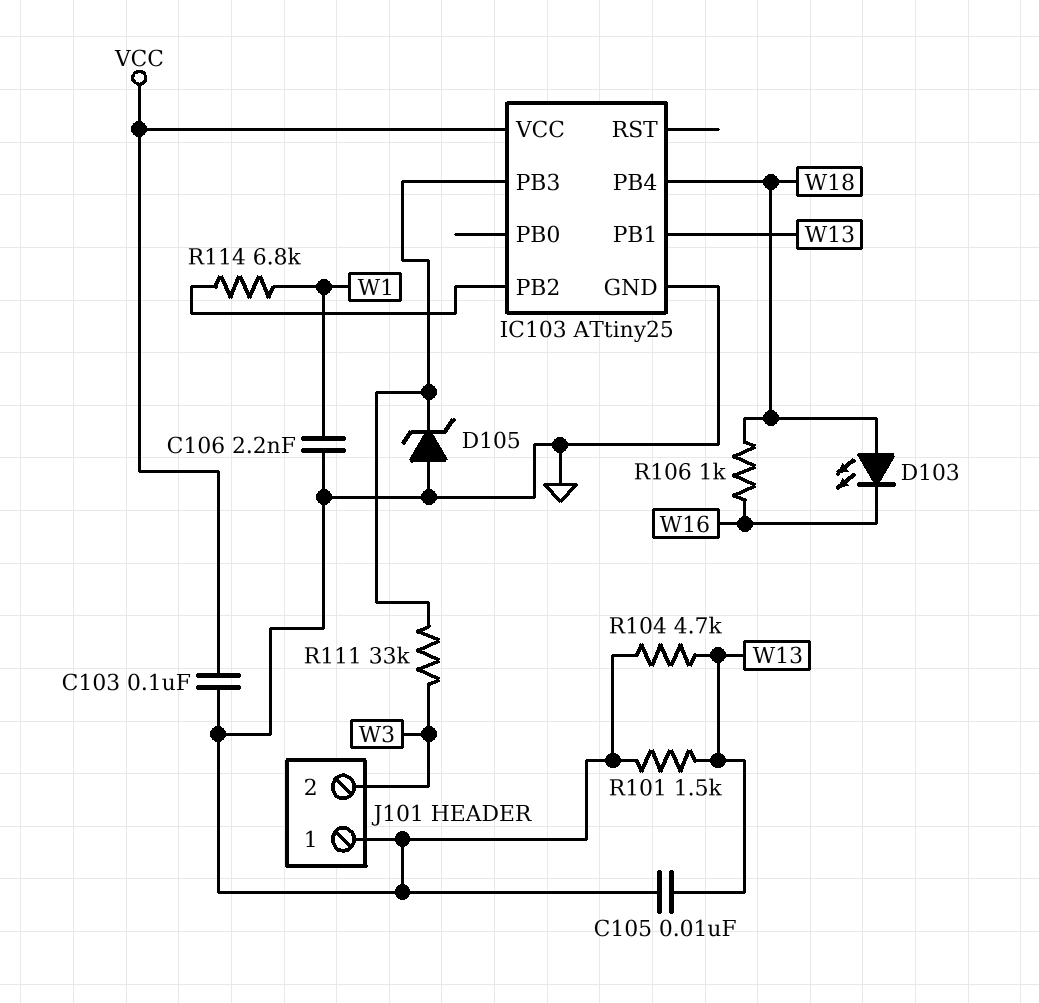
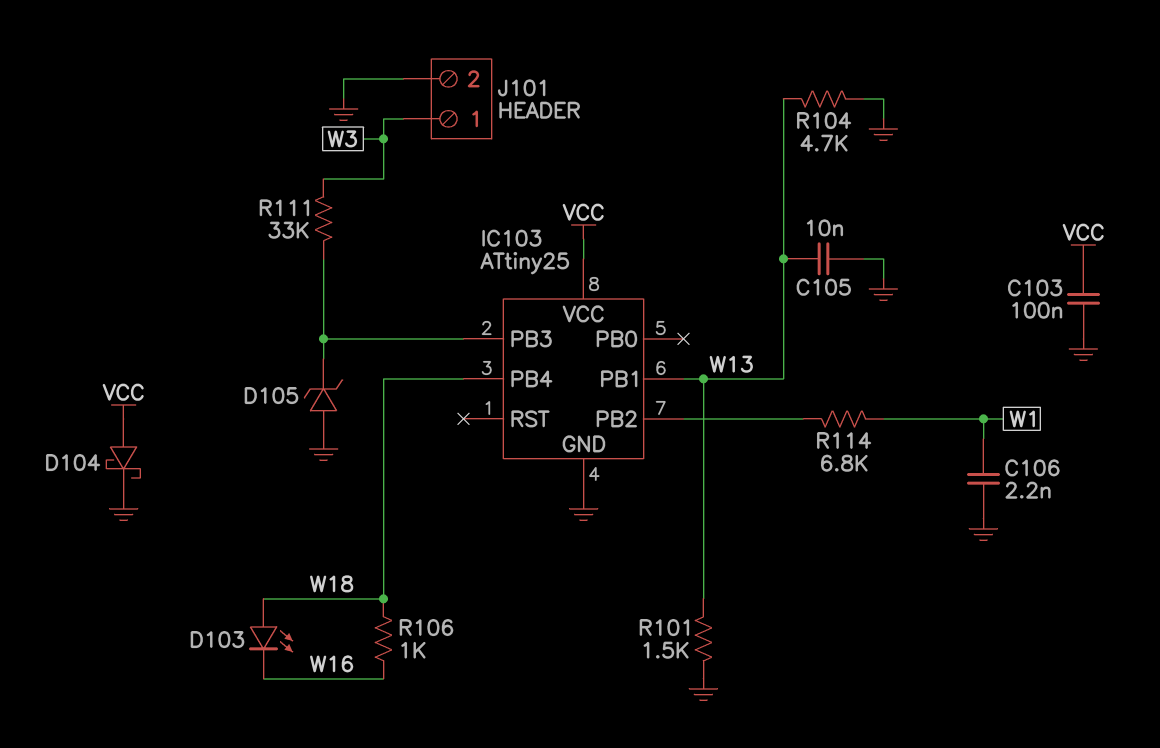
D104: none -> schottky (A VCC, K GND)
J101 pin 1: GND -> W3
J101 pin 2: W3 -> GND

